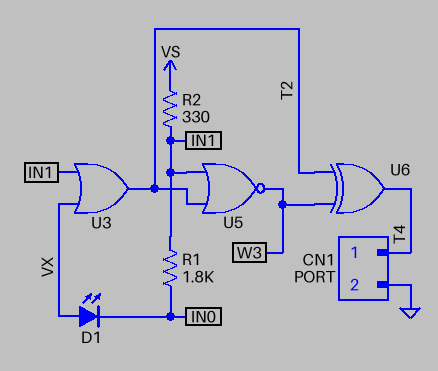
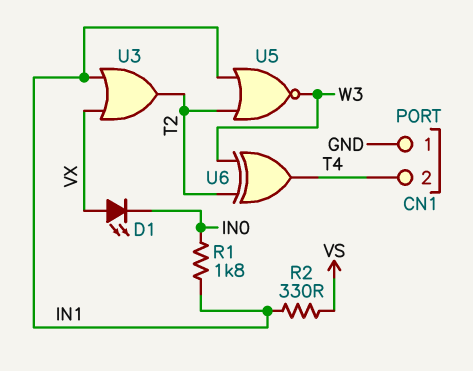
CN1 pin 1: T4 -> GND
CN1 pin 2: GND -> T4

